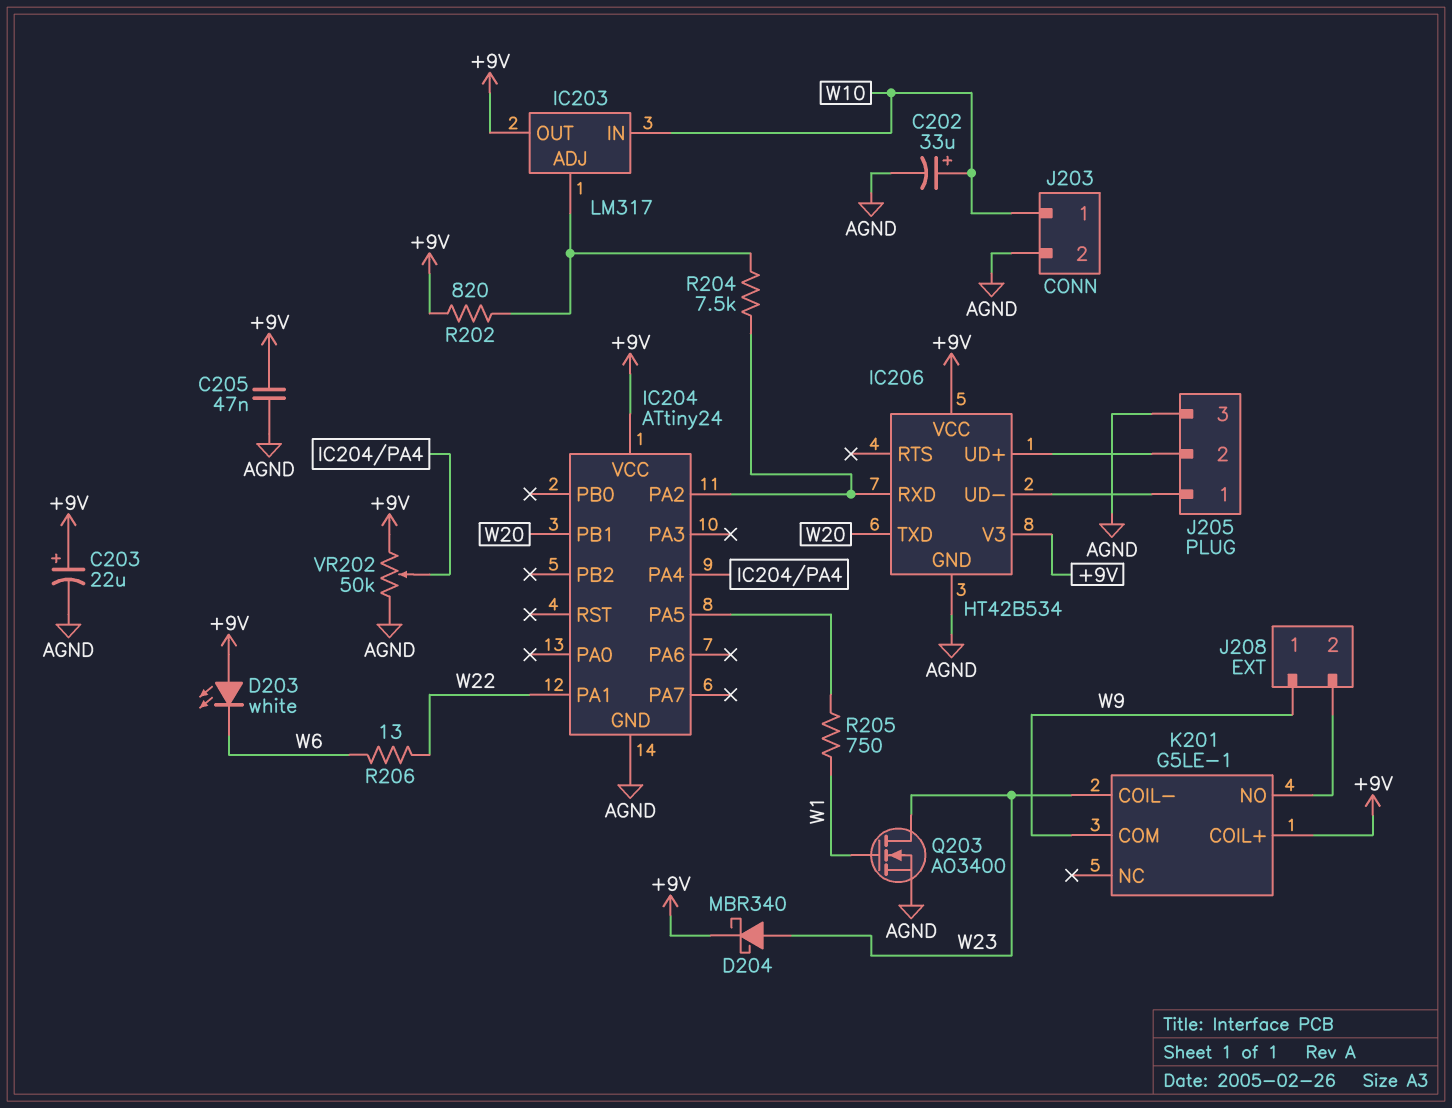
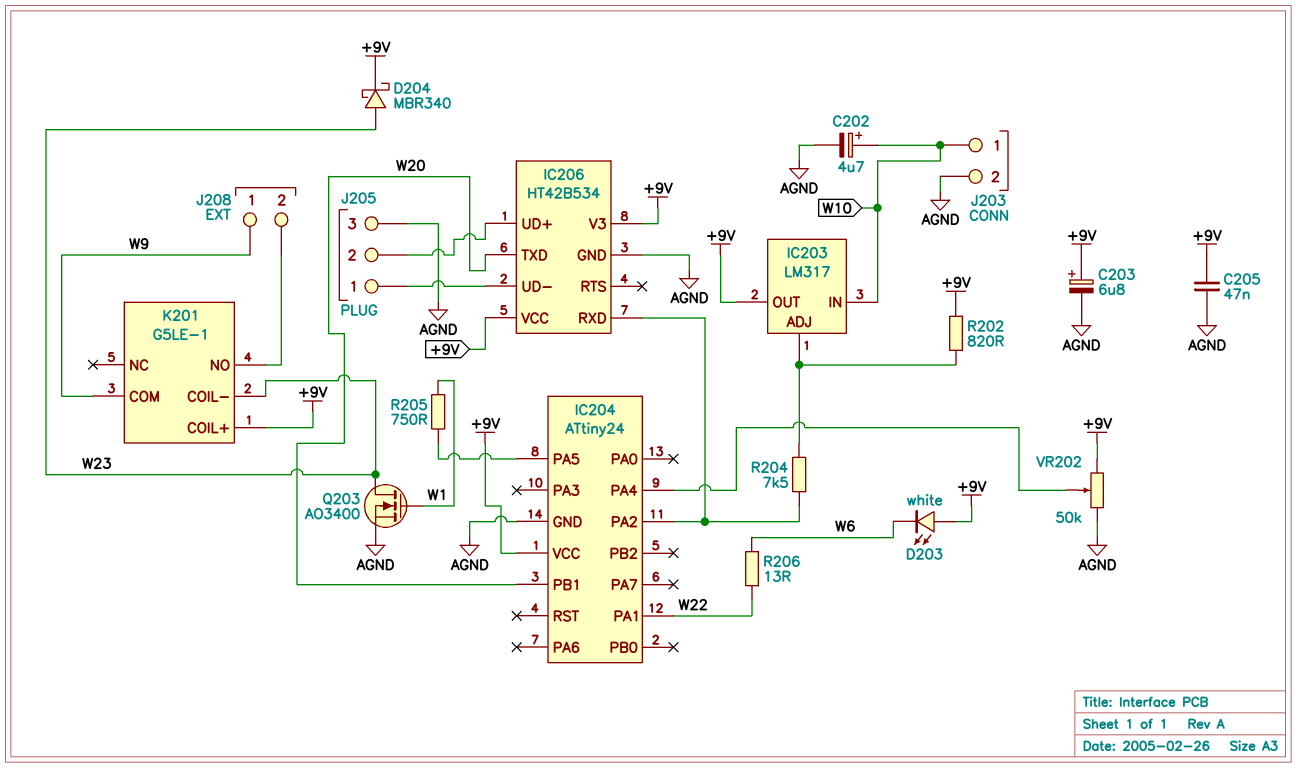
C202: 33uF (plus W10, minus AGND) -> 4.7uF (plus W10, minus AGND)
C203: 22uF (plus +9V, minus AGND) -> 6.8uF (plus +9V, minus AGND)

